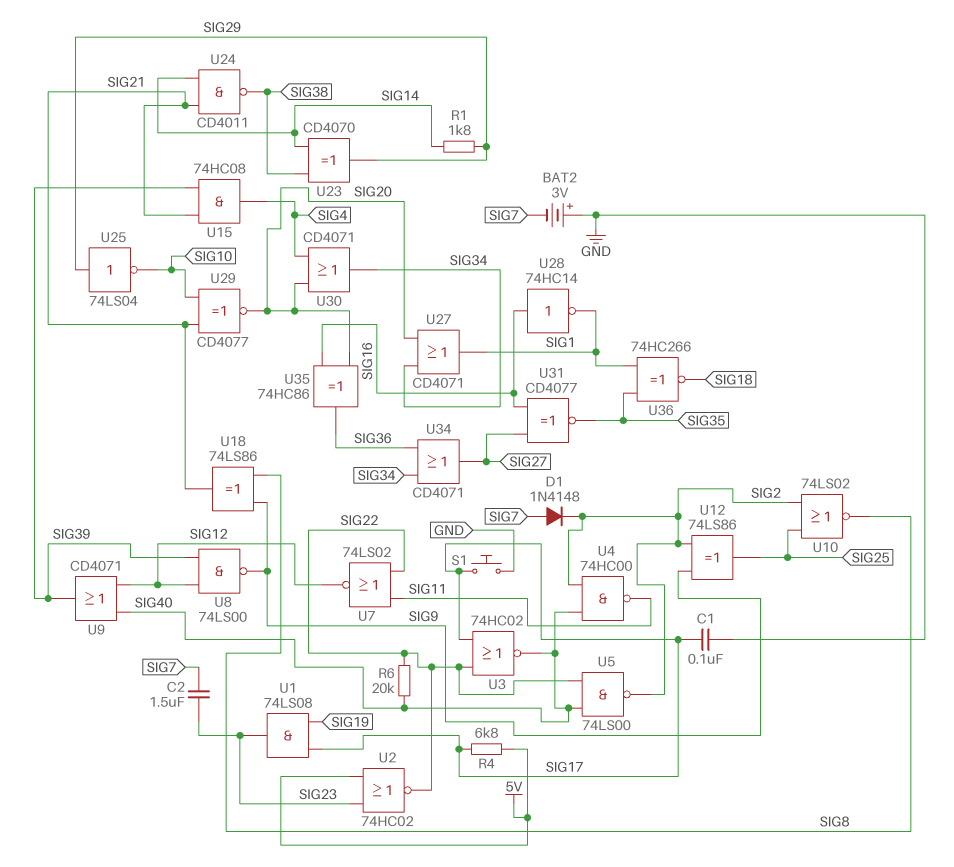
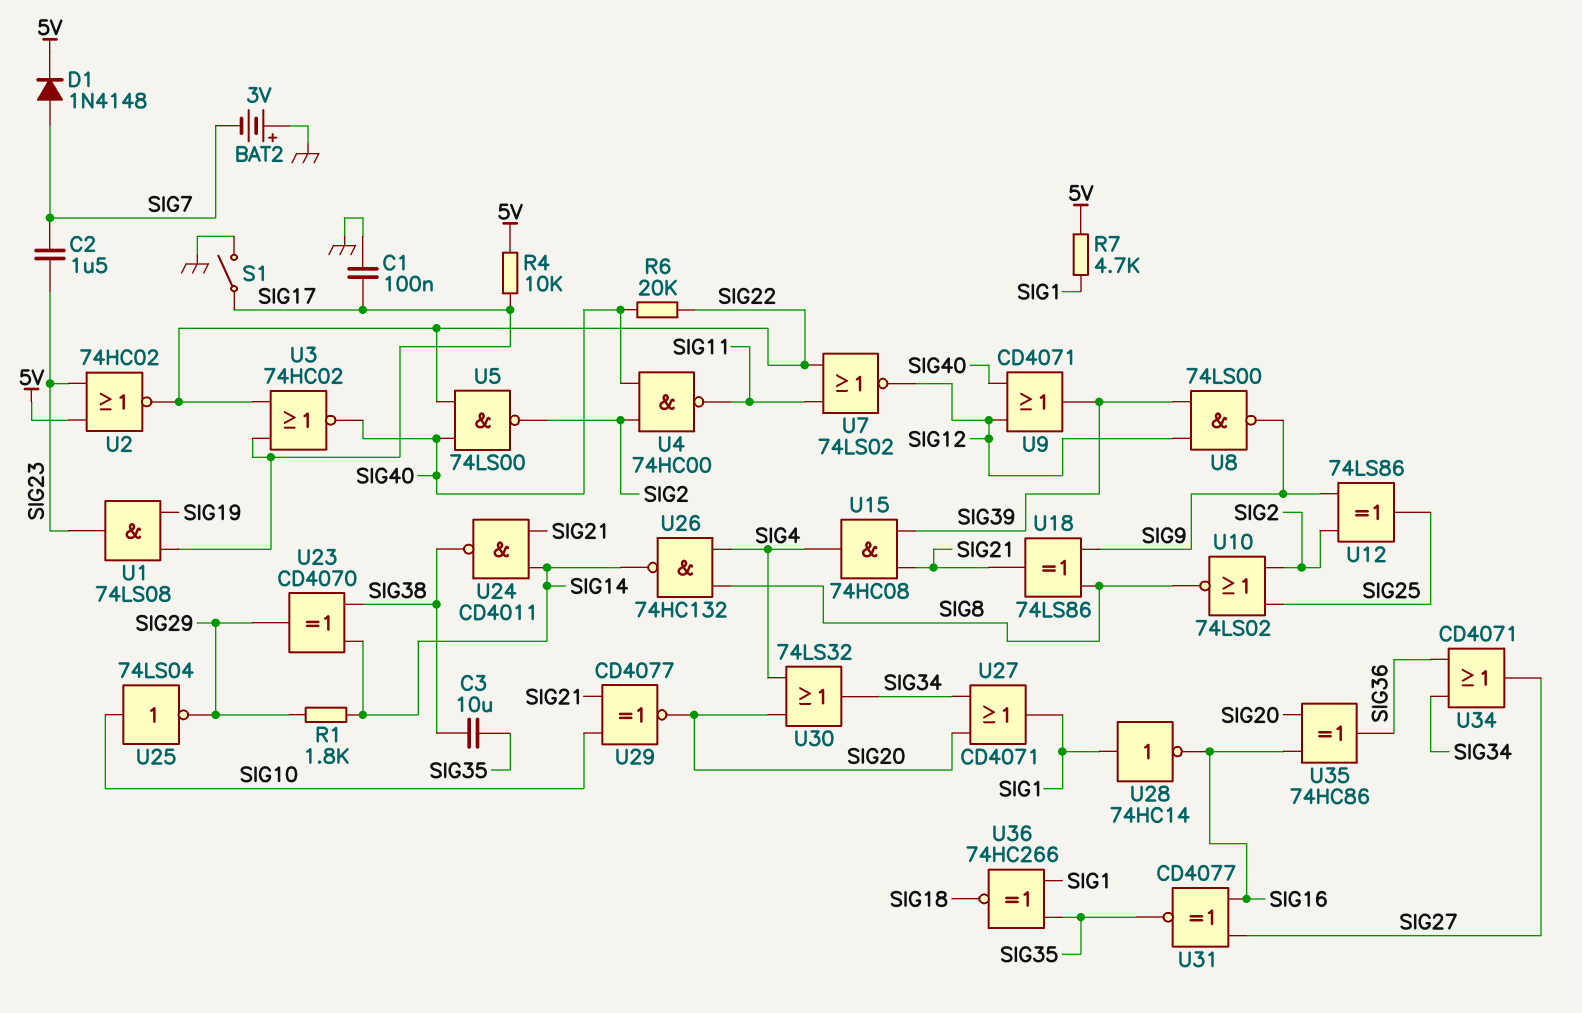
C3: none -> 10uF (SIG35, SIG38)
D1: diode 1N4148 (A SIG7, K SIG2) -> diode 1N4148 (A SIG7, K 5V)
R4: 6.8k (5V, SIG17) -> 10k (5V, SIG17)
R7: none -> 4.7k (5V, SIG1)
S1: button (GND, SIG17) -> switch (GND, SIG17)
U25: NOT 74LS04 (in SIG29, out SIG10) -> NOT 74LS04 (in SIG10, out SIG29)
U26: none -> NAND 74HC132 (in SIG4, in SIG8, out SIG14)
U28: NOT 74HC14 (in SIG16, out SIG1) -> NOT 74HC14 (in SIG1, out SIG16)
U30: OR CD4071 (in SIG4, in SIG20, out SIG34) -> OR 74LS32 (in SIG4, in SIG20, out SIG34)

